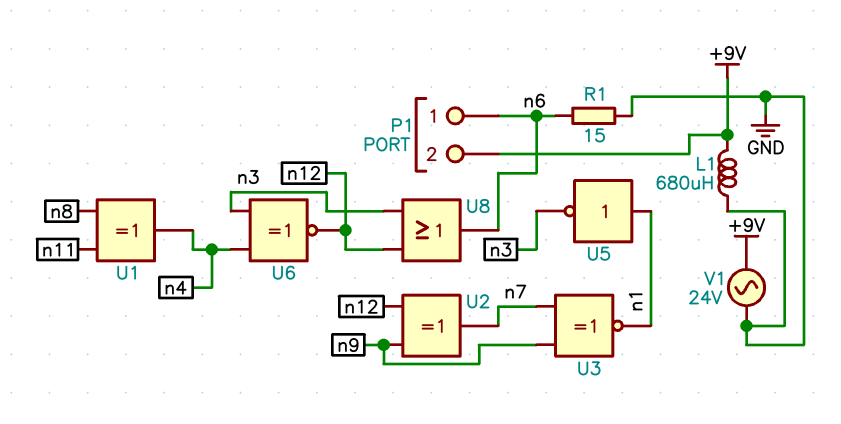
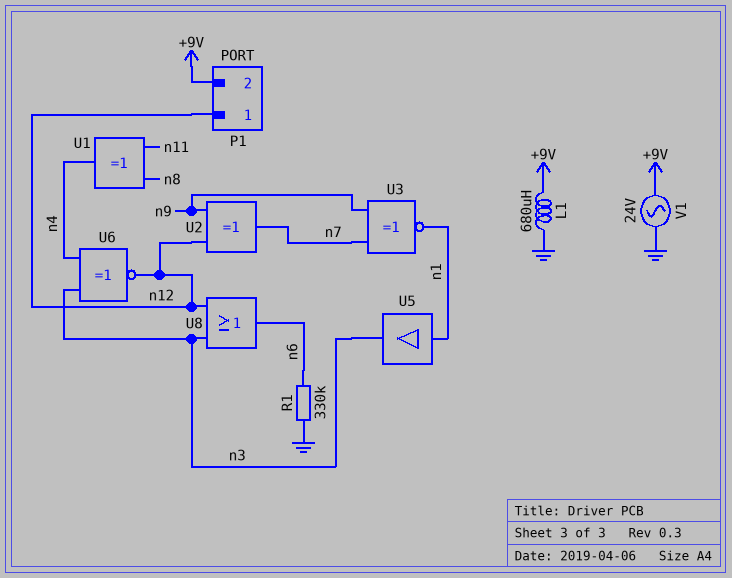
P1 pin 1: n6 -> n12
R1: 15 (GND, n6) -> 330k (GND, n6)
U5: NOT (in n1, out n3) -> buffer (in n1, out n3)

